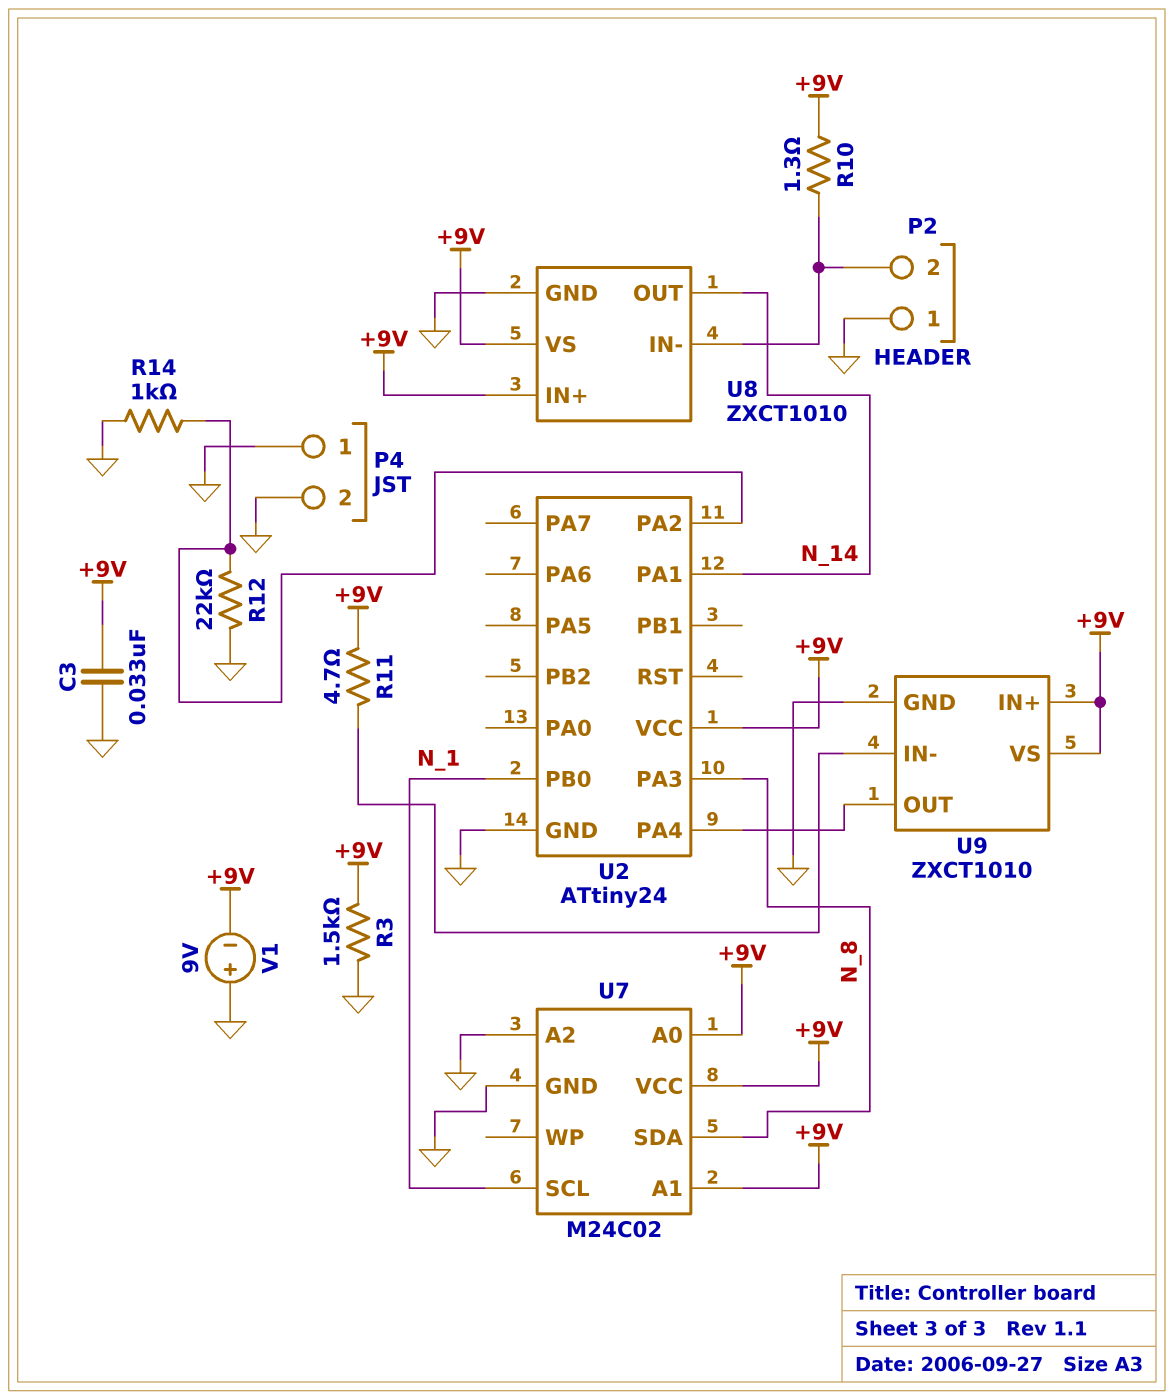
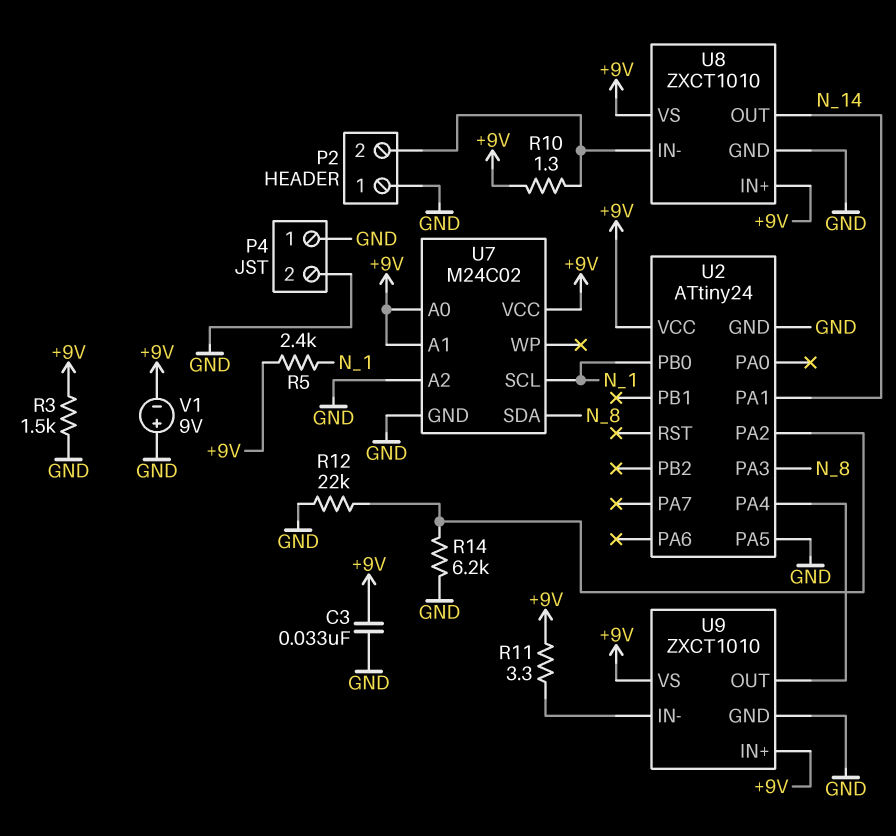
R5: none -> 2.4k (+9V, N_1)
R11: 4.7 (+9V, U9/IN-) -> 3.3 (+9V, U9/IN-)
R14: 1k (GND, U2/PA2) -> 6.2k (GND, U2/PA2)
U2 pin PA5: none -> GND

